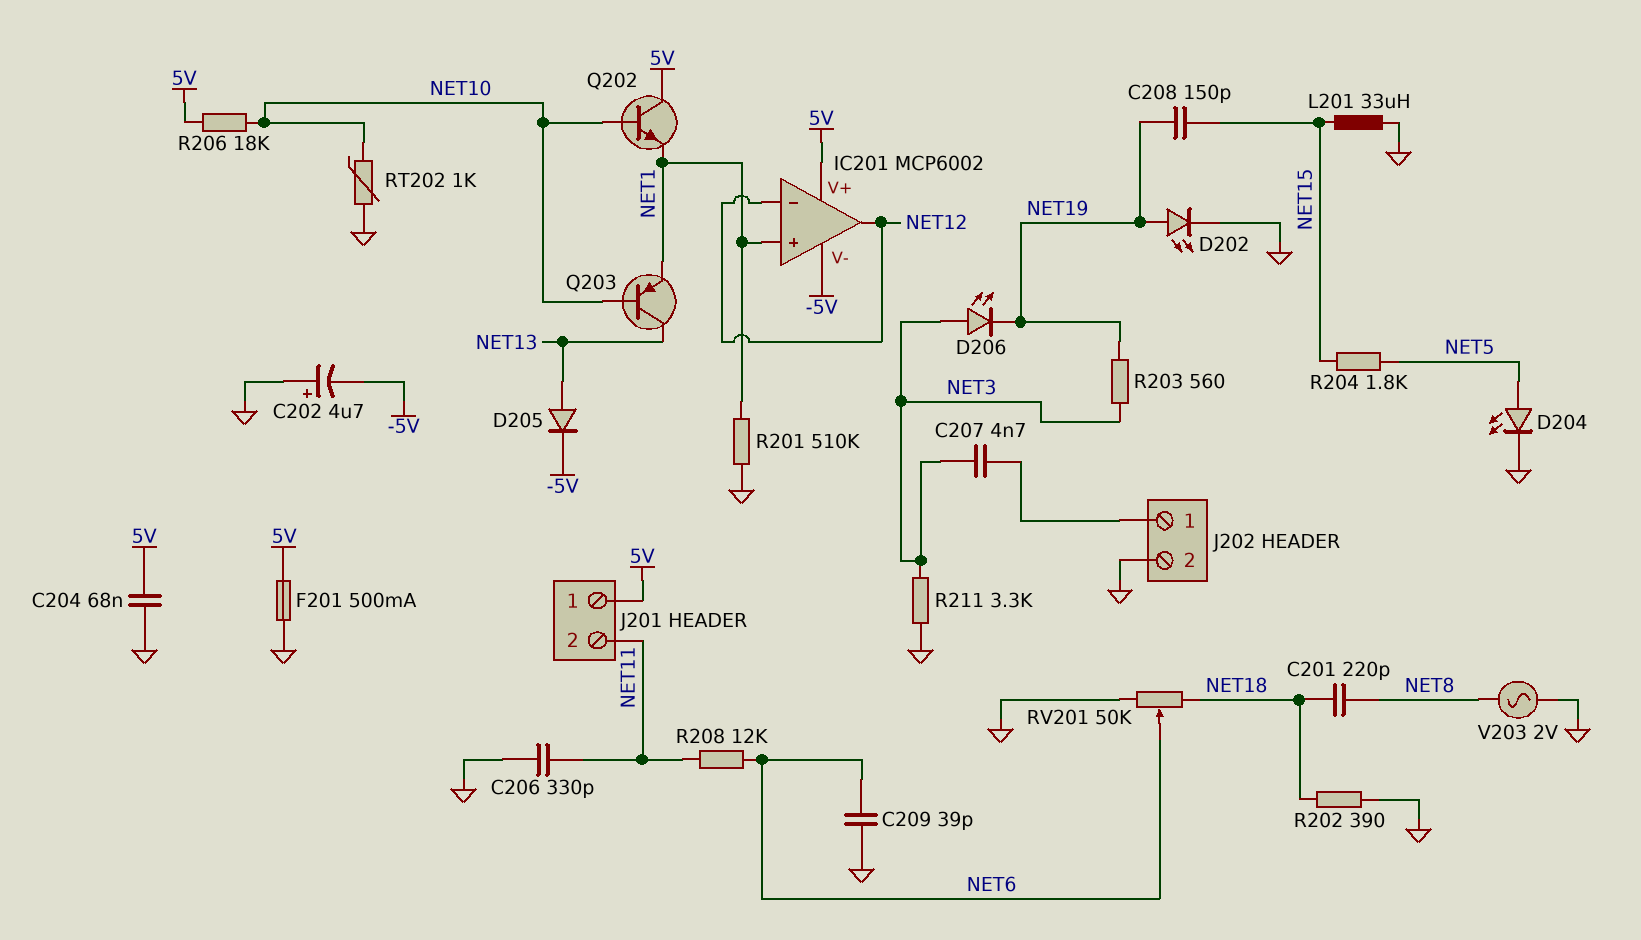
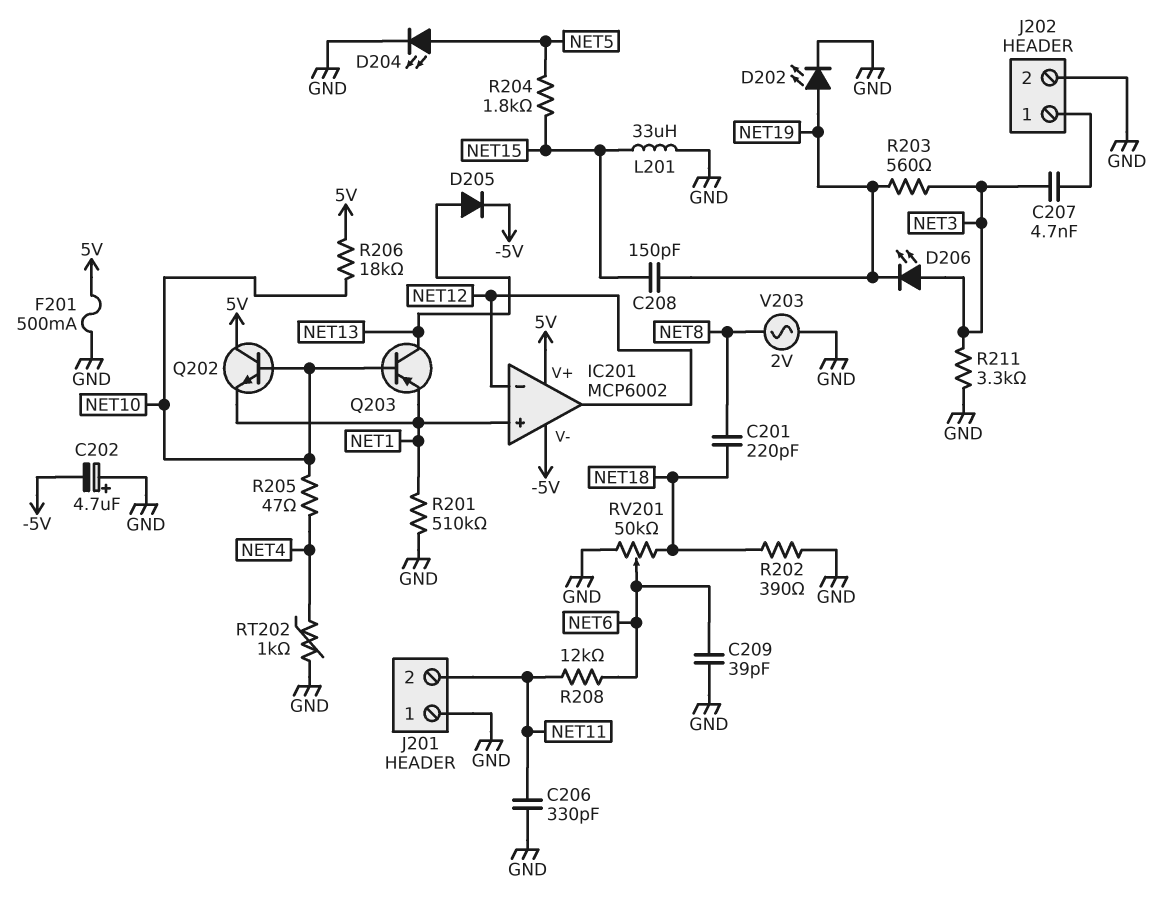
C204: 68nF (5V, GND) -> none
J201 pin 1: 5V -> GND
R205: none -> 47 (NET4, NET10)
RT202: 1k (GND, NET10) -> 1k (GND, NET4)

